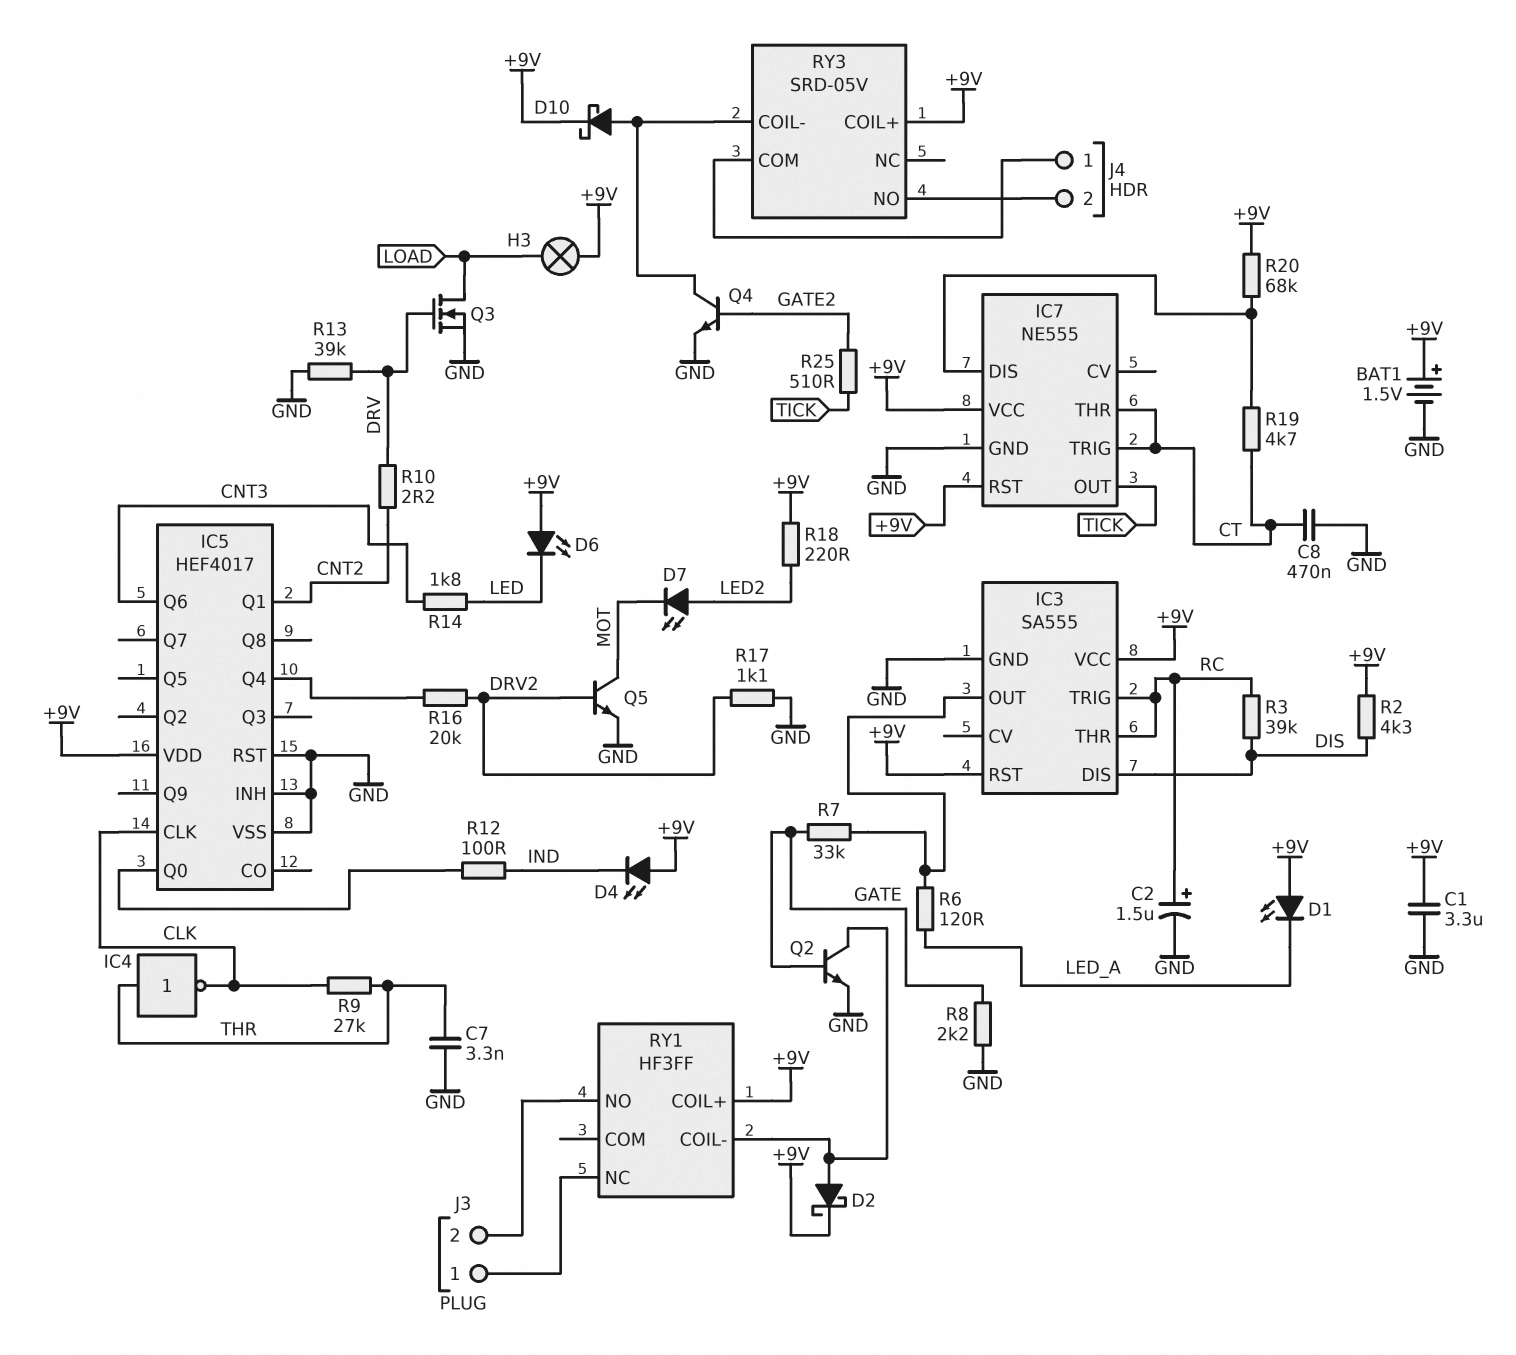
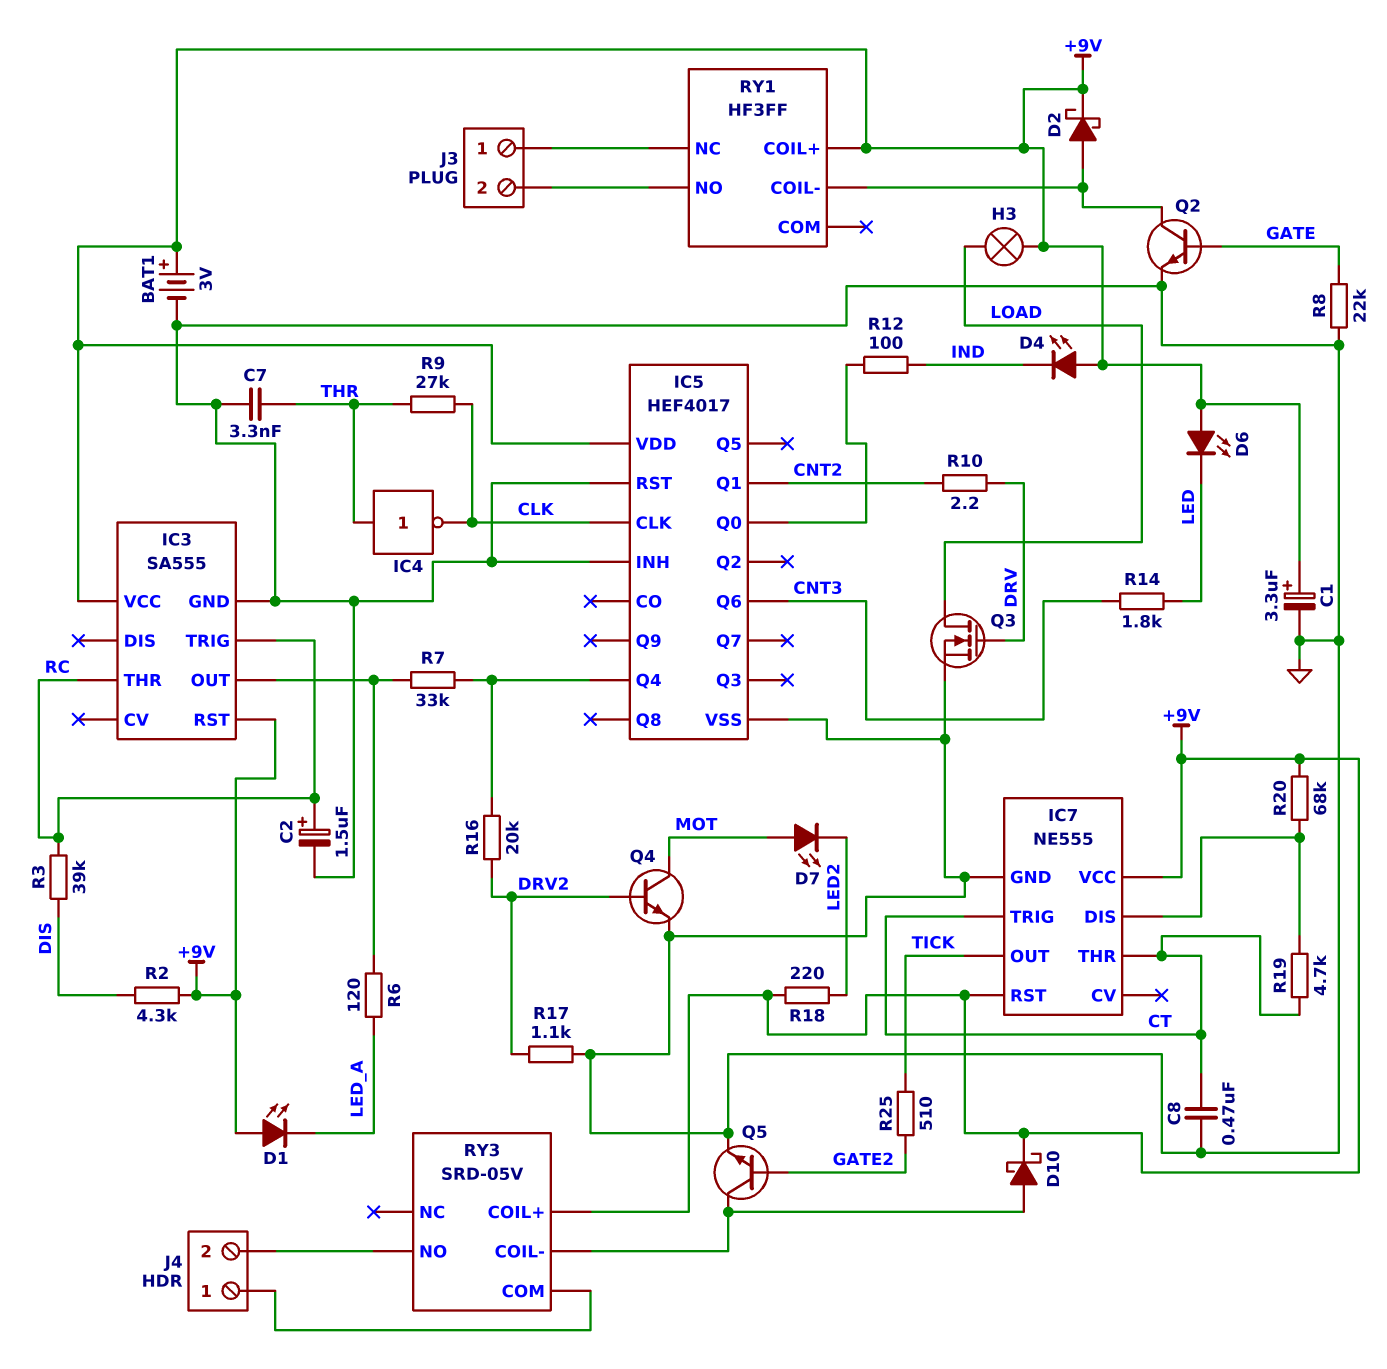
BAT1: 1.5V (plus +9V, minus GND) -> 3V (plus +9V, minus GND)
C1: 3.3uF (+9V, GND) -> 3.3uF (plus +9V, minus GND)
D7: LED (A LED2, K MOT) -> LED (A MOT, K LED2)
IC3 pin DIS: DIS -> none
Q4: NPN (B GATE2, C RY3/COIL-, E GND) -> NPN (B DRV2, C MOT, E GND)
Q5: NPN (B DRV2, C MOT, E GND) -> NPN (B GATE2, C RY3/COIL-, E GND)
R7: 33k (GATE, IC3/OUT) -> 33k (IC3/OUT, IC5/Q4)
R8: 2.2k (GATE, GND) -> 22k (GATE, GND)
R13: 39k (DRV, GND) -> none

